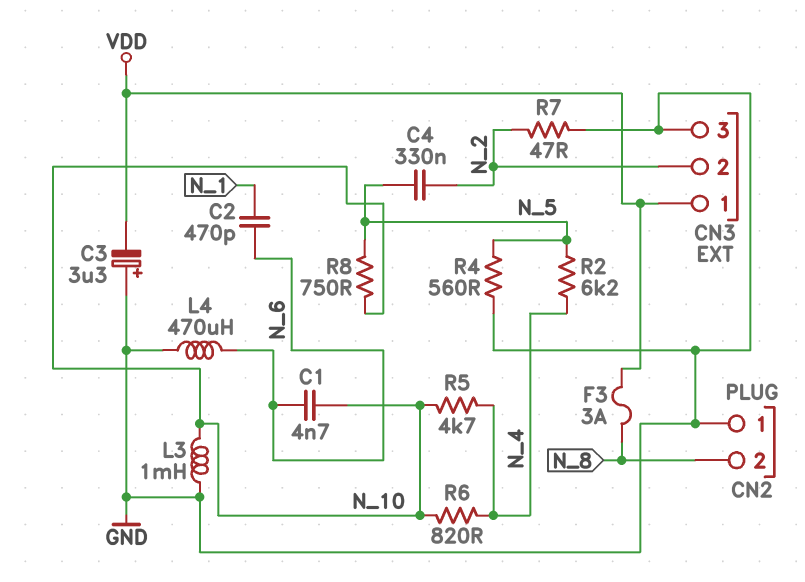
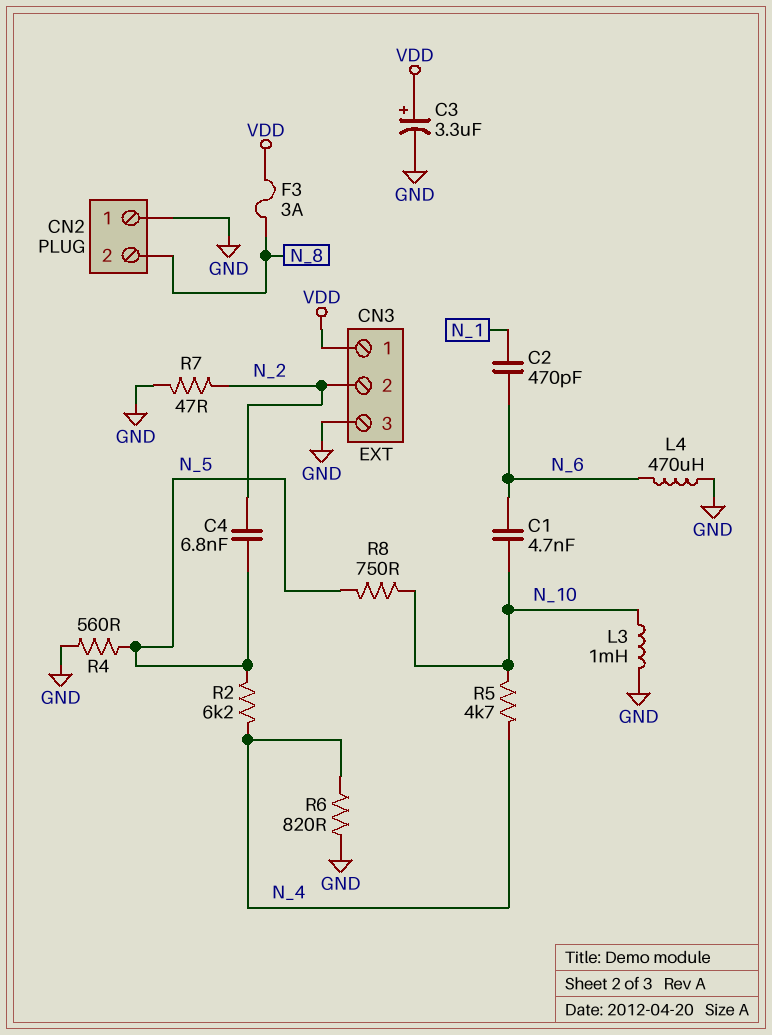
C3: 3.3uF (plus GND, minus VDD) -> 3.3uF (plus VDD, minus GND)
C4: 330nF (N_2, N_5) -> 6.8nF (N_2, N_5)
R6: 820 (N_4, N_10) -> 820 (GND, N_4)

